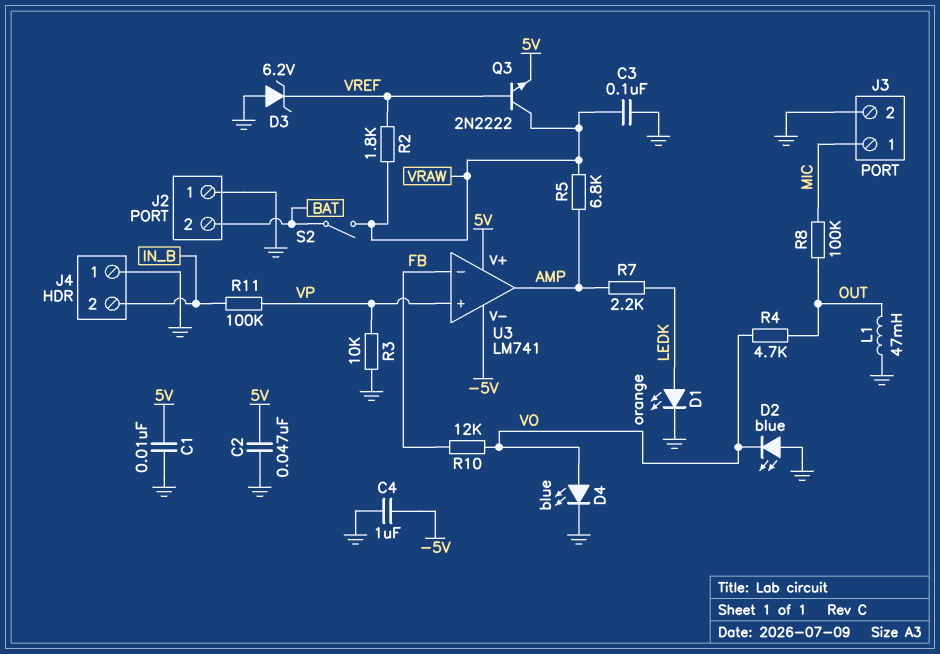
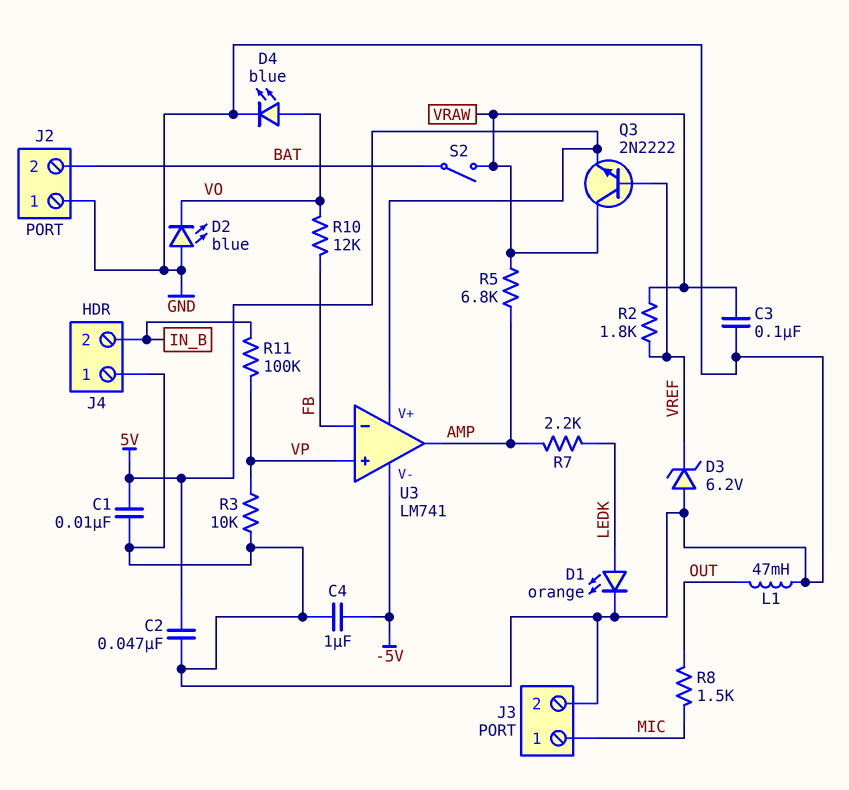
R4: 4.7k (OUT, VO) -> none
R8: 100k (MIC, OUT) -> 1.5k (MIC, OUT)

